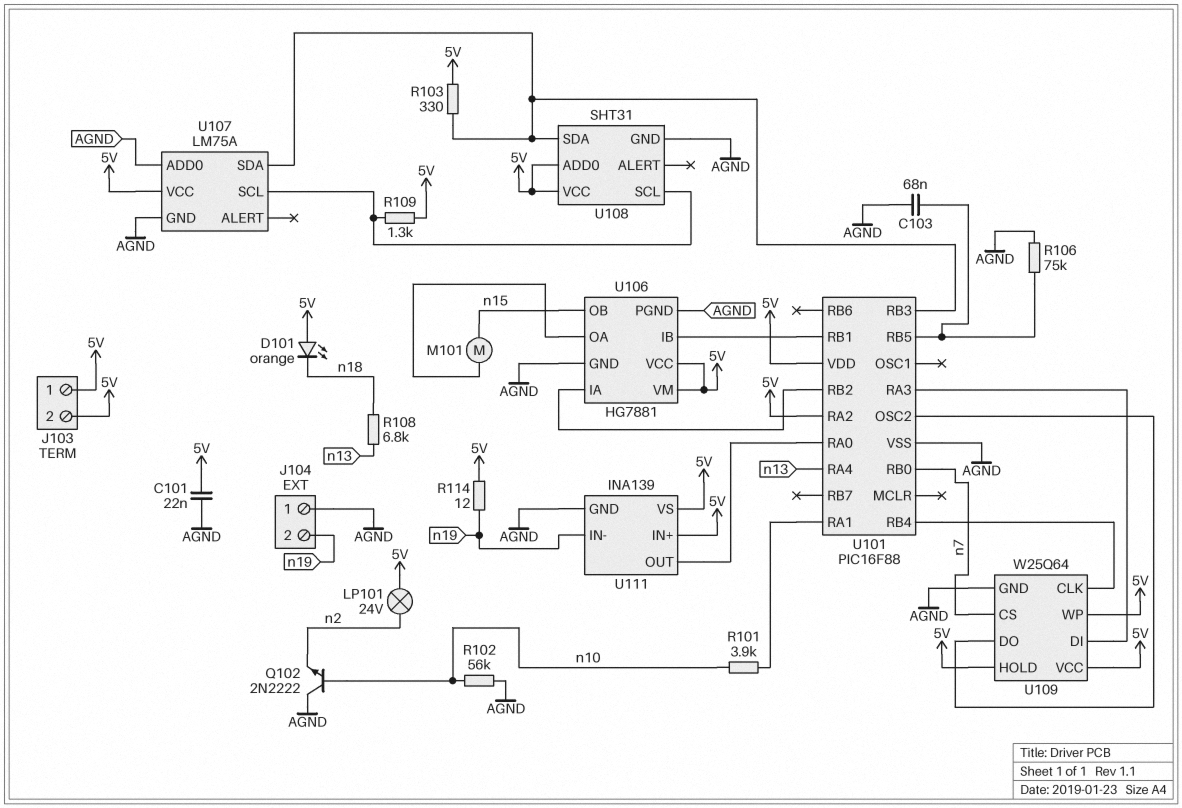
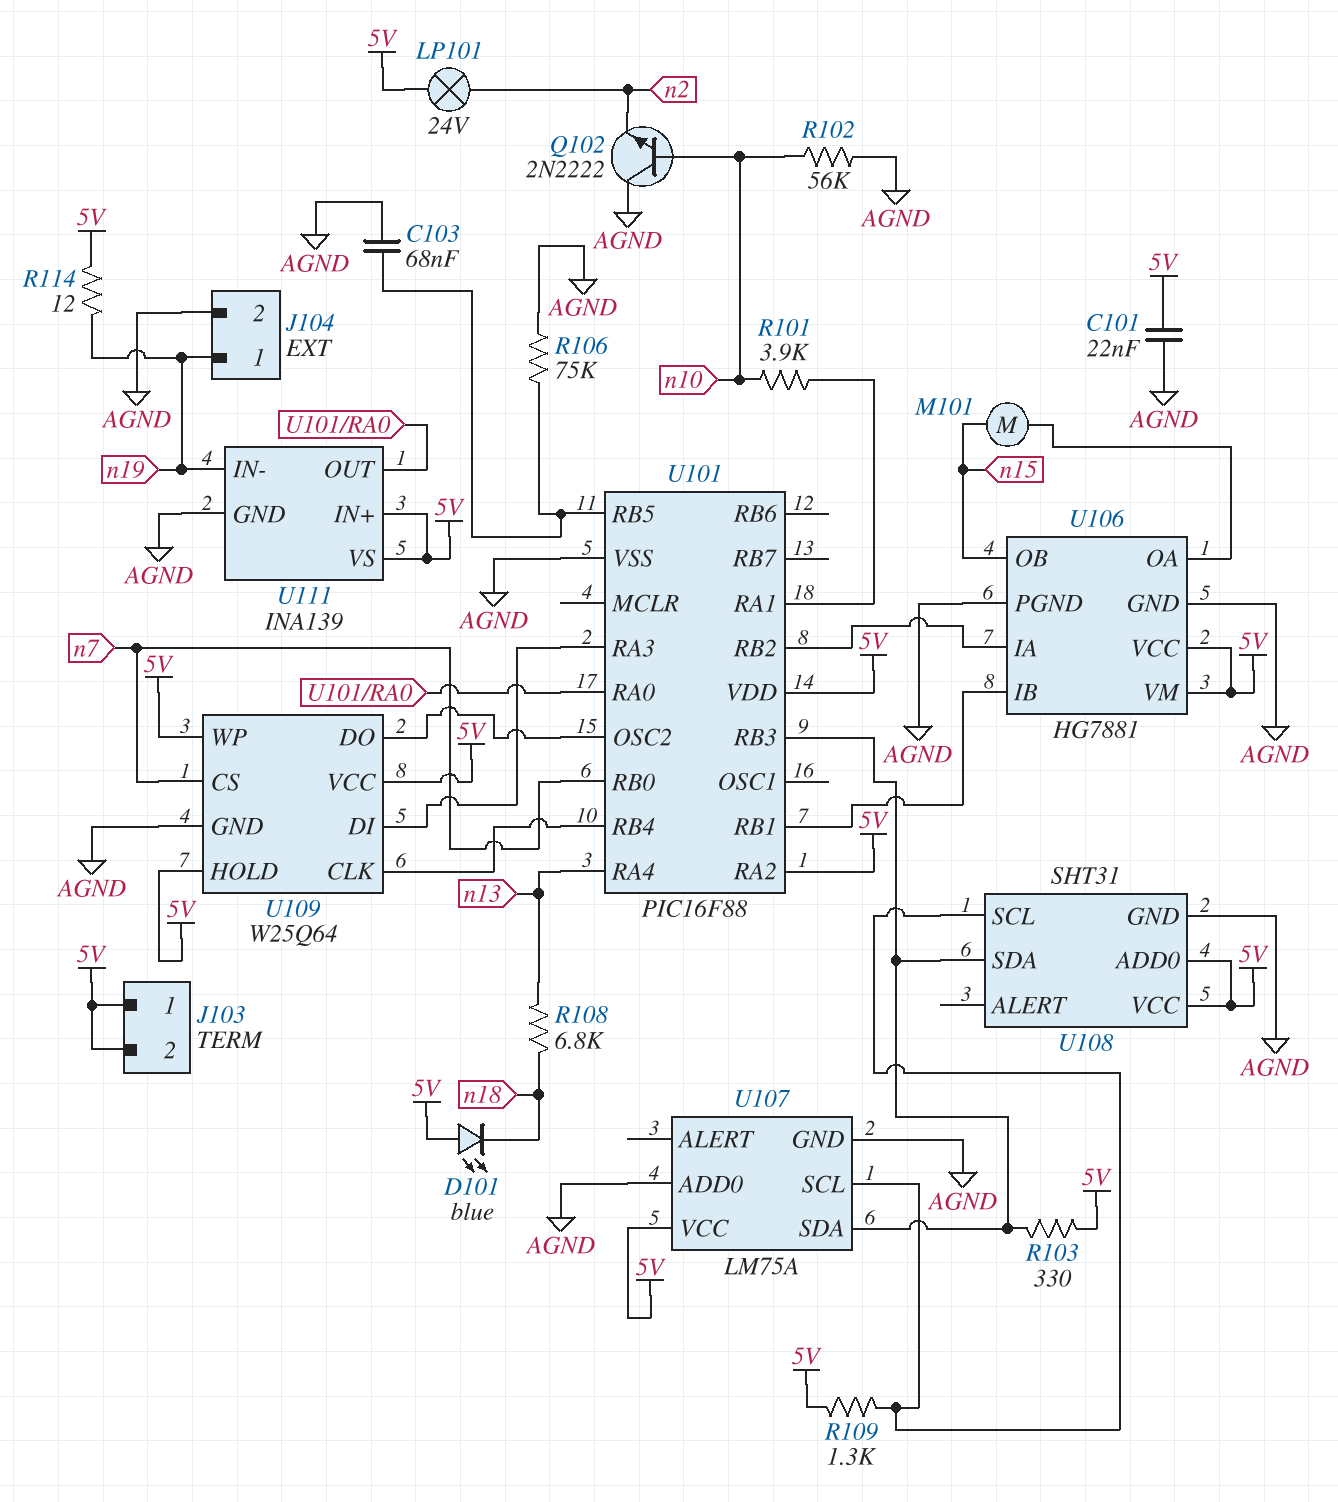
D101: LED orange (A 5V, K n18) -> LED blue (A 5V, K n18)
J104 pin 1: AGND -> n19
J104 pin 2: n19 -> AGND

